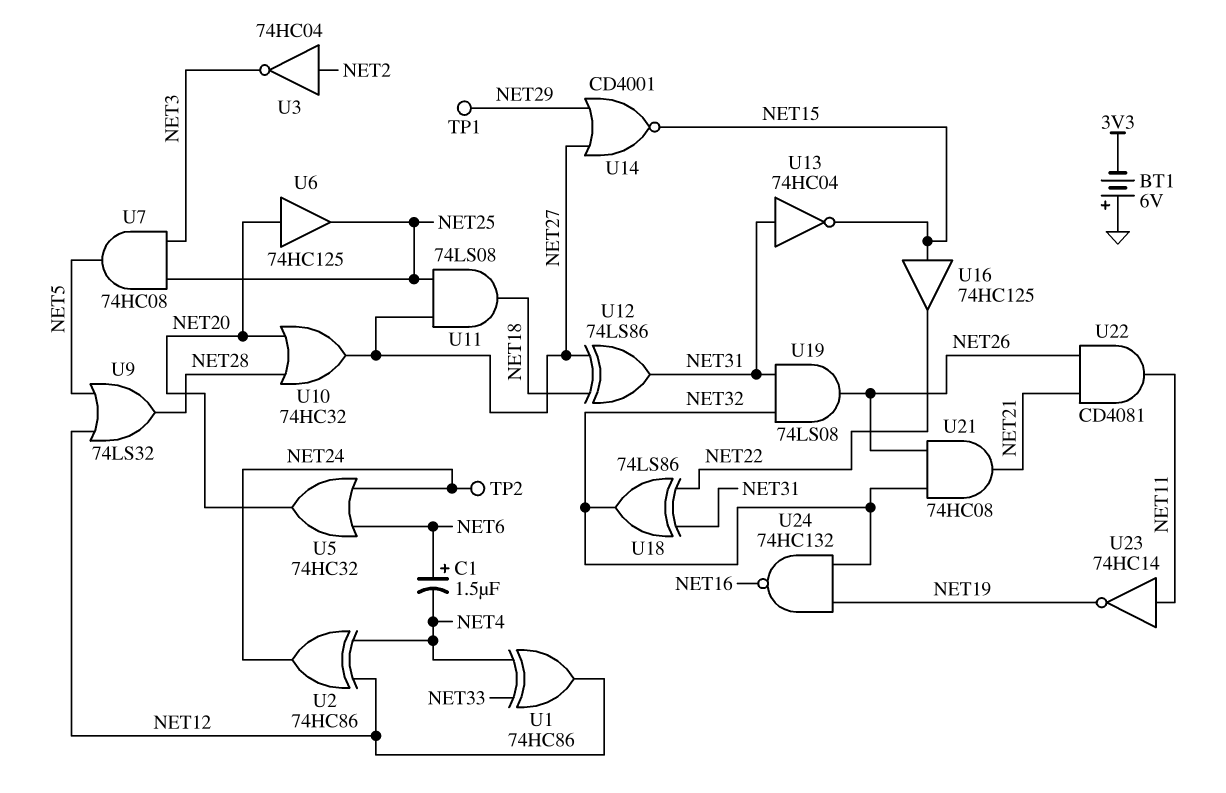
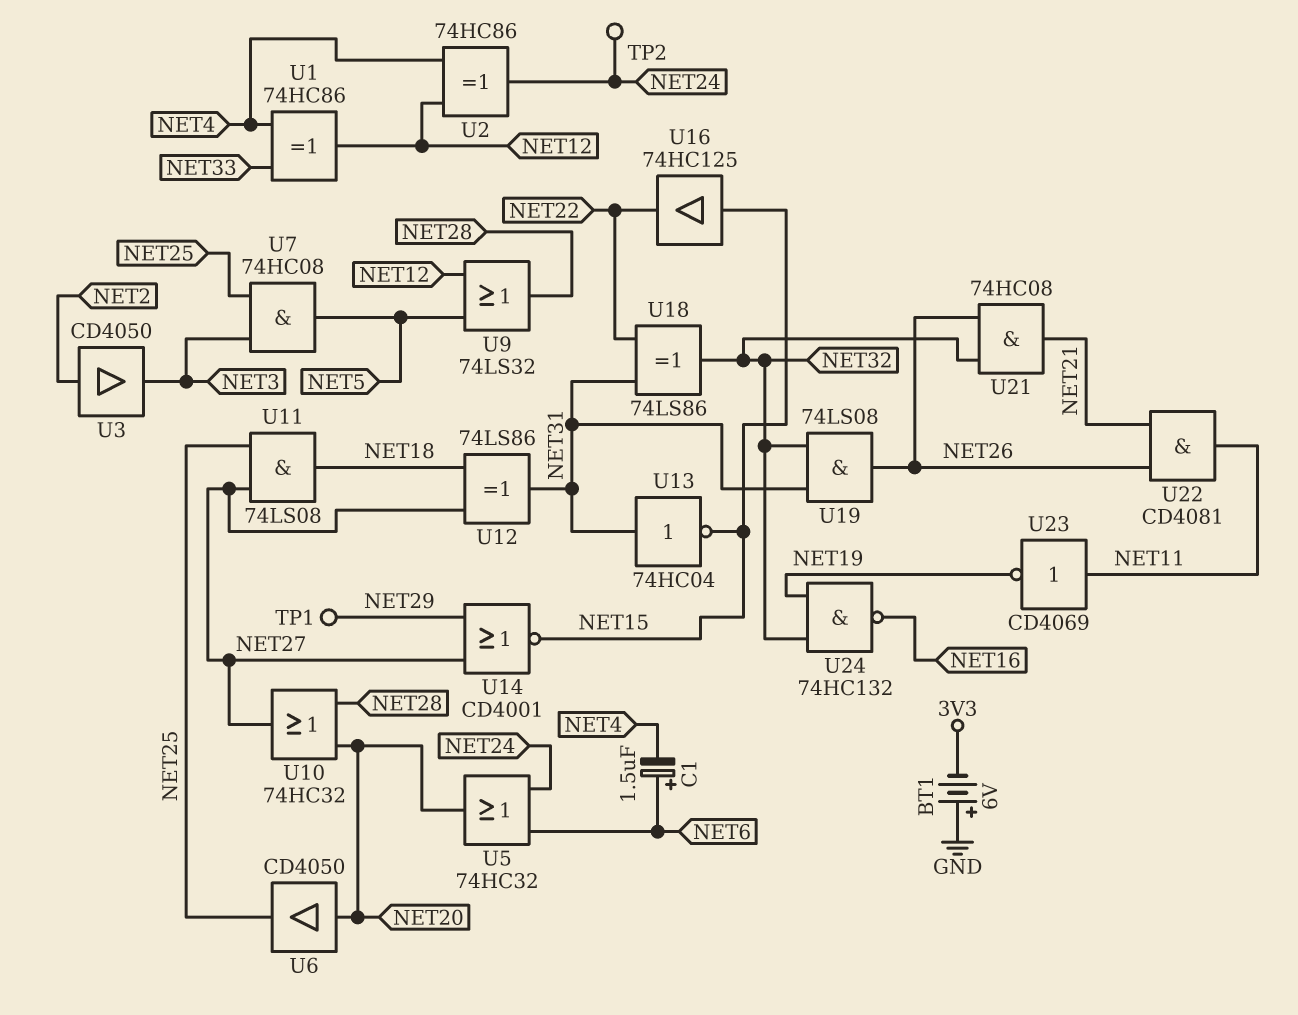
U3: NOT 74HC04 (in NET2, out NET3) -> buffer CD4050 (in NET2, out NET3)
U6: buffer 74HC125 (in NET20, out NET25) -> buffer CD4050 (in NET20, out NET25)
U23: NOT 74HC14 (in NET11, out NET19) -> NOT CD4069 (in NET11, out NET19)

